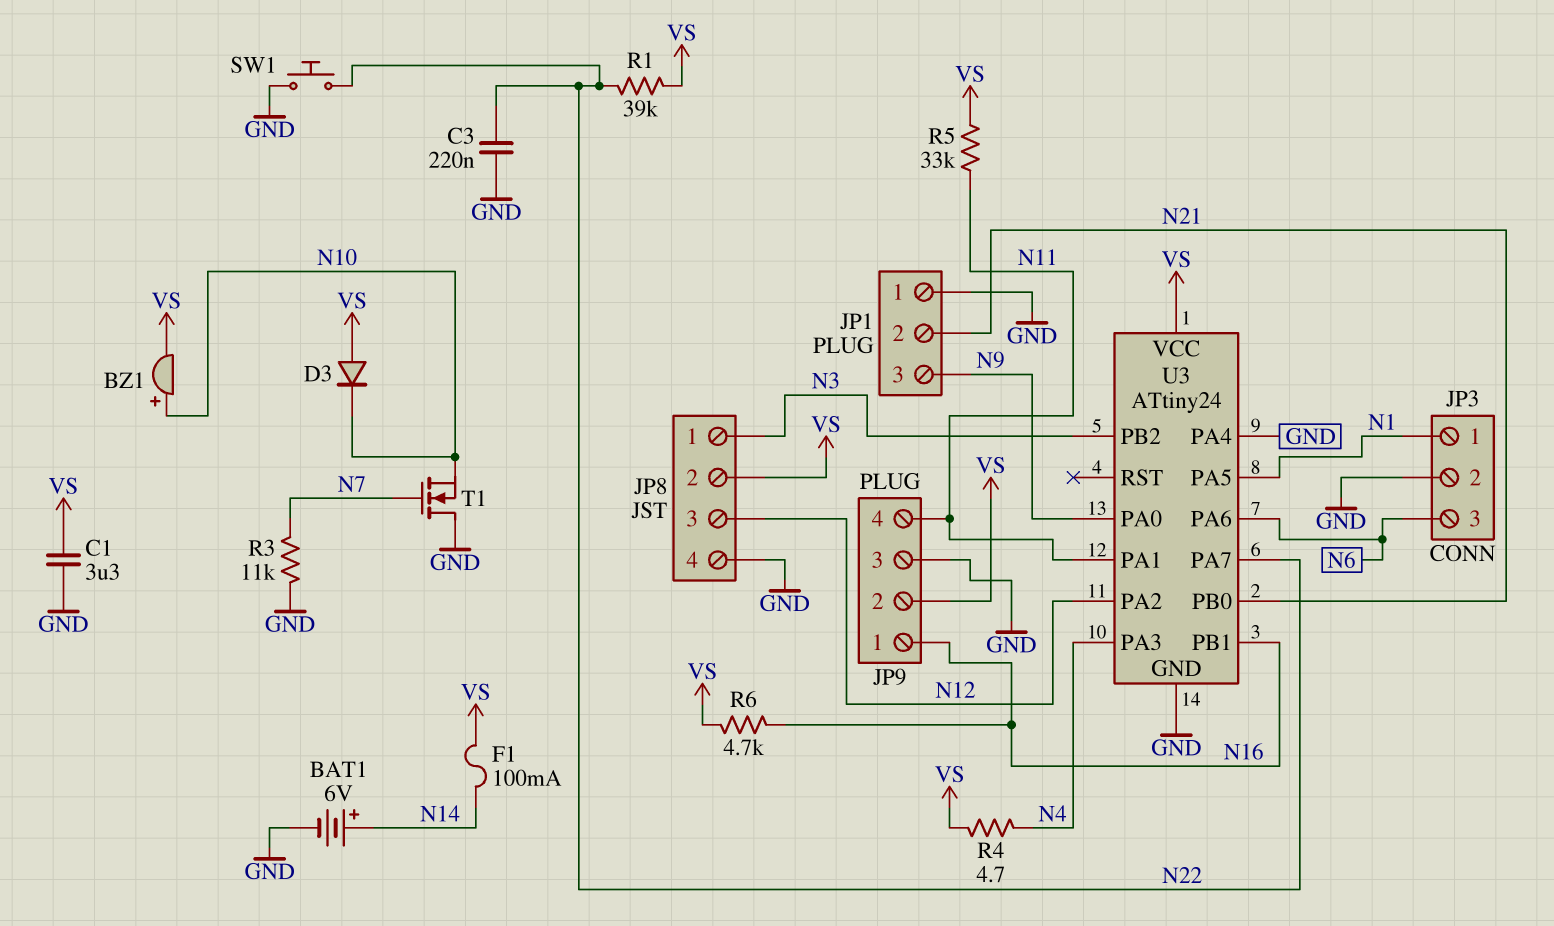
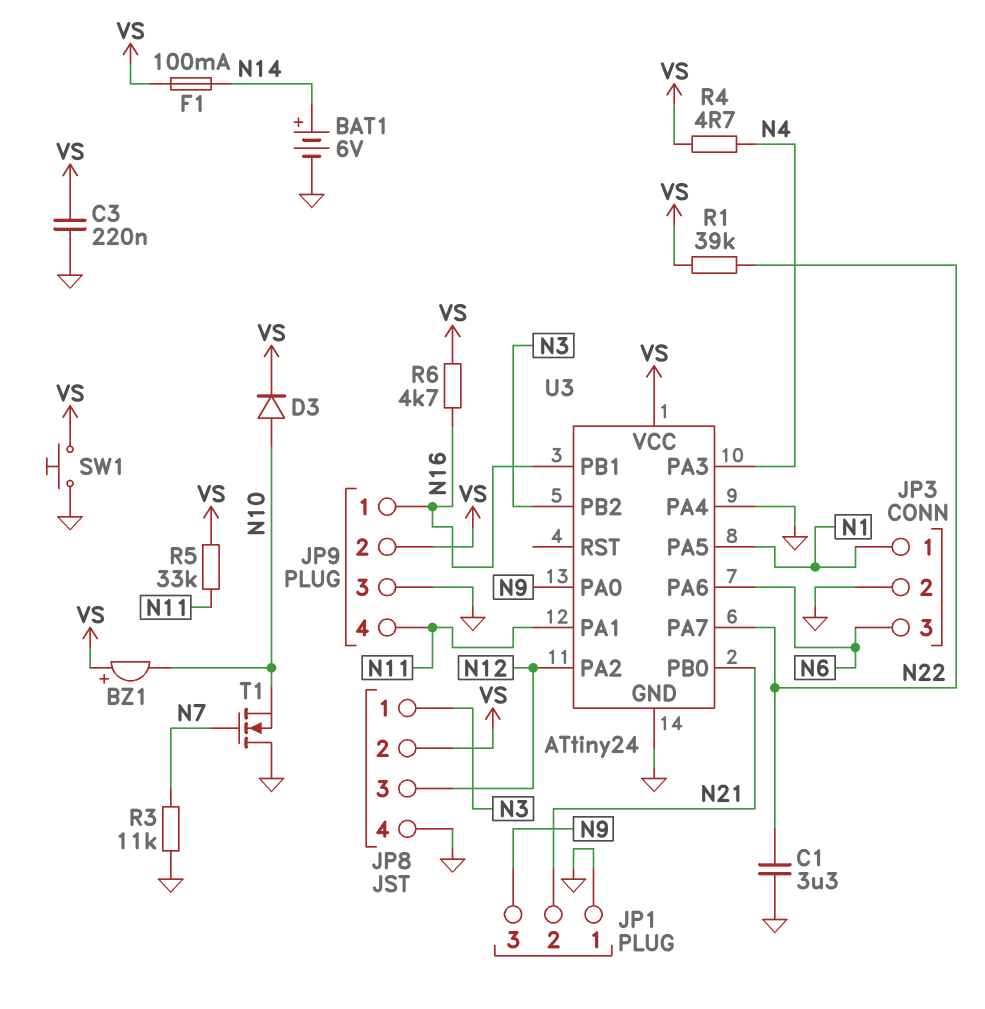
BZ1: buzzer (plus N10, minus VS) -> buzzer (plus VS, minus N10)
C1: 3.3uF (GND, VS) -> 3.3uF (GND, N22)
C3: 220nF (GND, N22) -> 220nF (GND, VS)
D3: diode (A VS, K N10) -> diode (A N10, K VS)
SW1: button (GND, N22) -> button (GND, VS)

